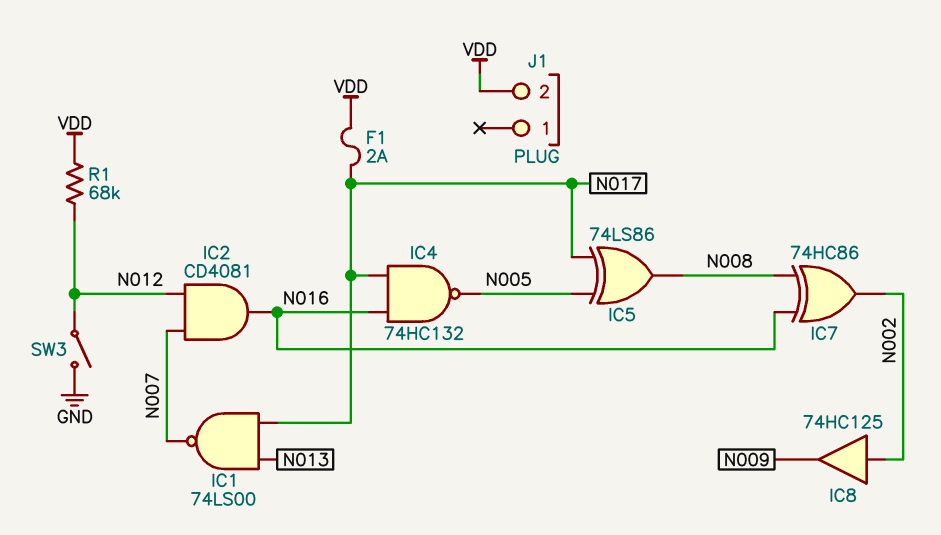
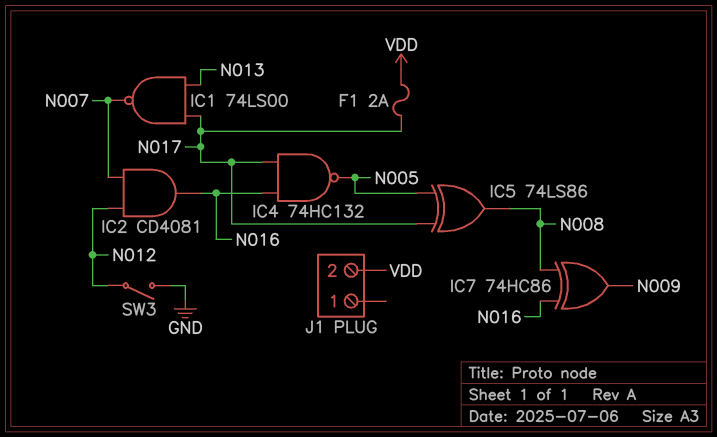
IC7: XOR 74HC86 (in N008, in N016, out N002) -> XOR 74HC86 (in N008, in N016, out N009)
IC8: buffer 74HC125 (in N002, out N009) -> none
R1: 68k (N012, VDD) -> none

